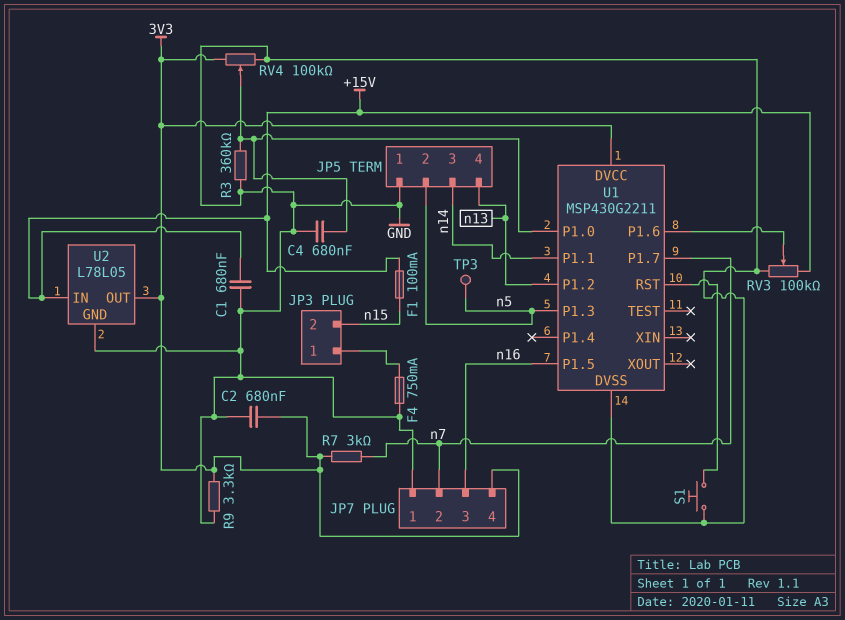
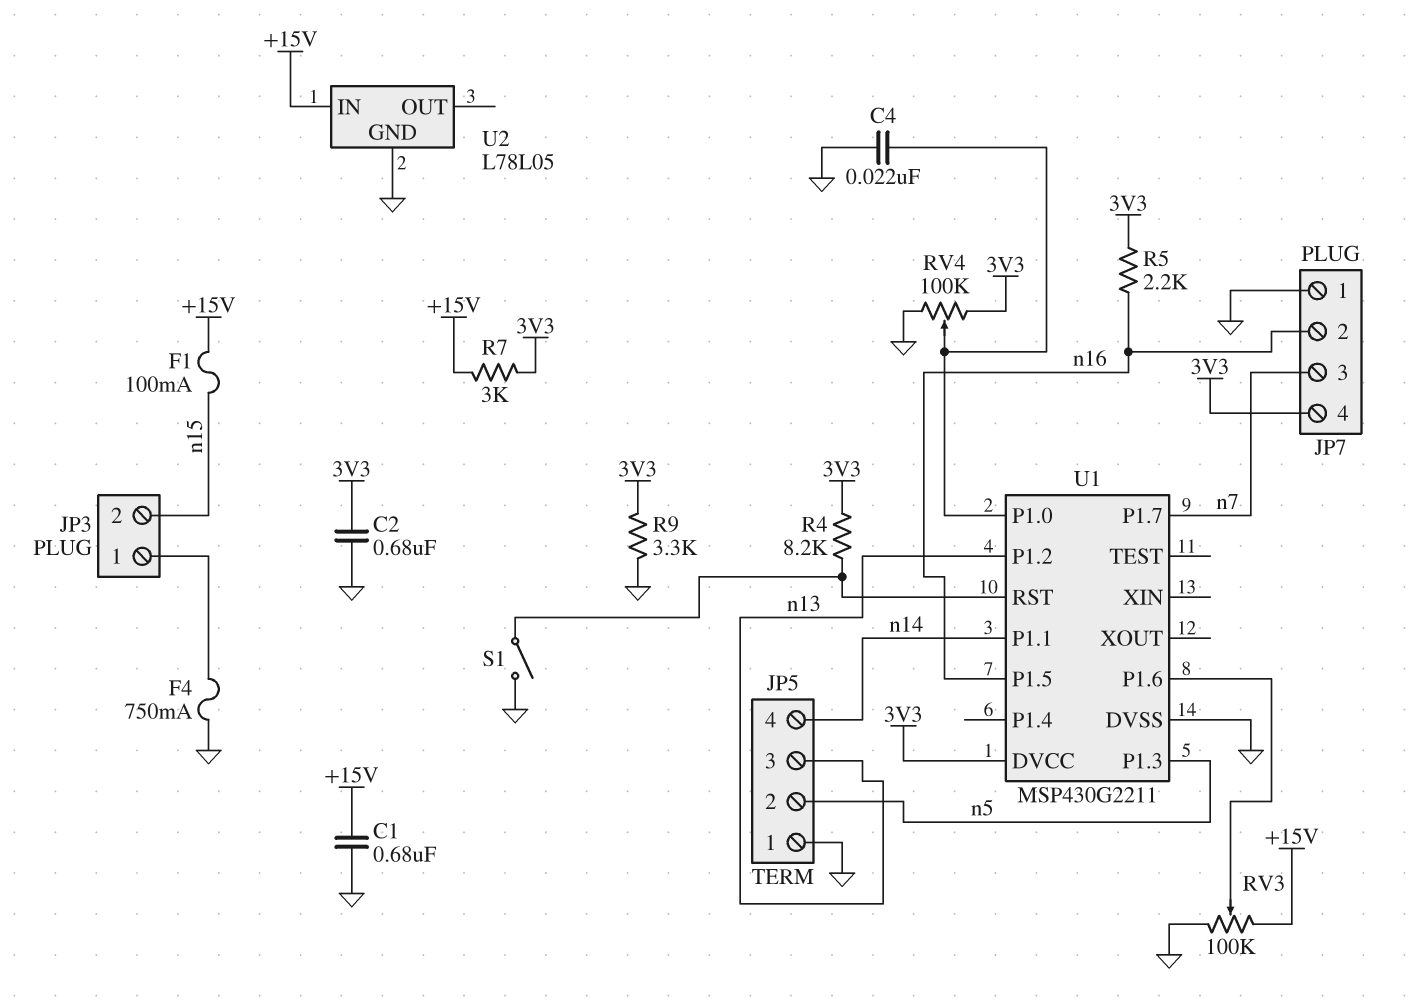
C4: 680nF (GND, U1/P1.0) -> 22nF (GND, U1/P1.0)
JP5 pin 3: n14 -> n13
JP5 pin 4: n13 -> n14
JP7 pin 2: n7 -> n16
JP7 pin 3: n16 -> n7
R3: 360k (GND, U1/P1.0) -> none
R4: none -> 8.2k (3V3, U1/RST)
R5: none -> 2.2k (3V3, n16)
R7: 3k (3V3, n7) -> 3k (+15V, 3V3)
S1: button (GND, U1/RST) -> switch (GND, U1/RST)
TP3: test point (n5) -> none
U2 pin OUT: 3V3 -> none

